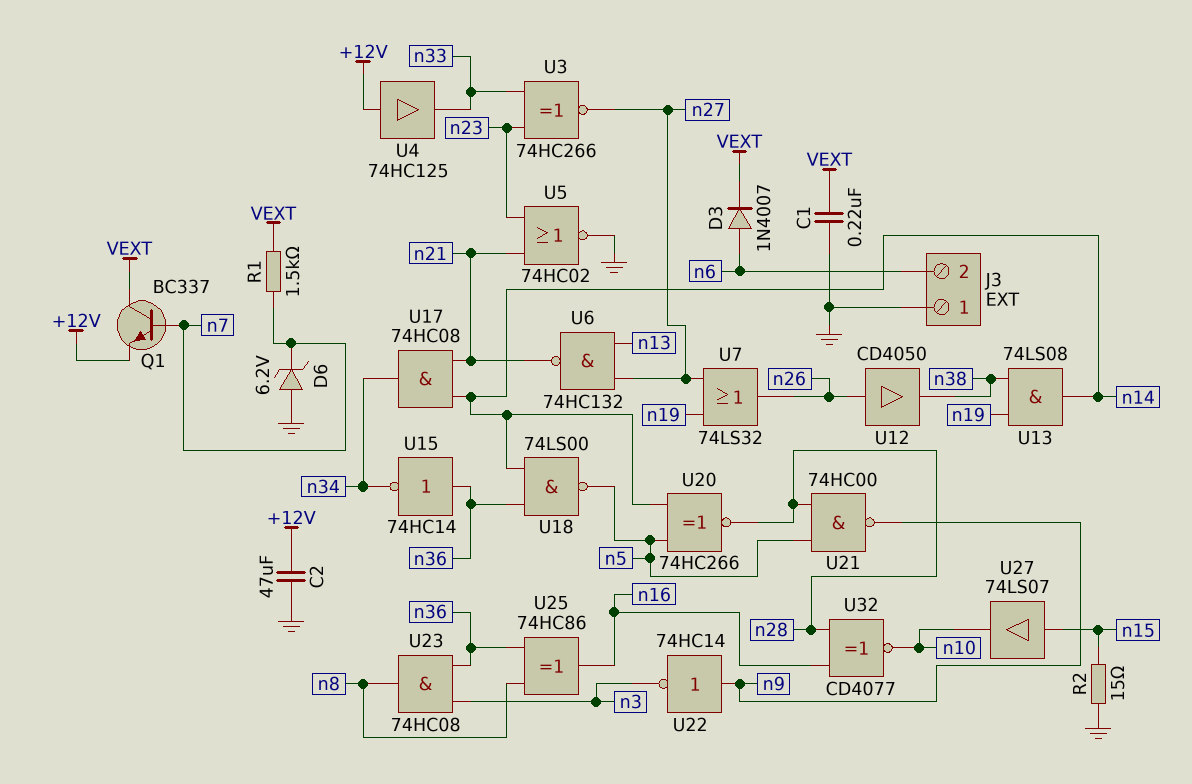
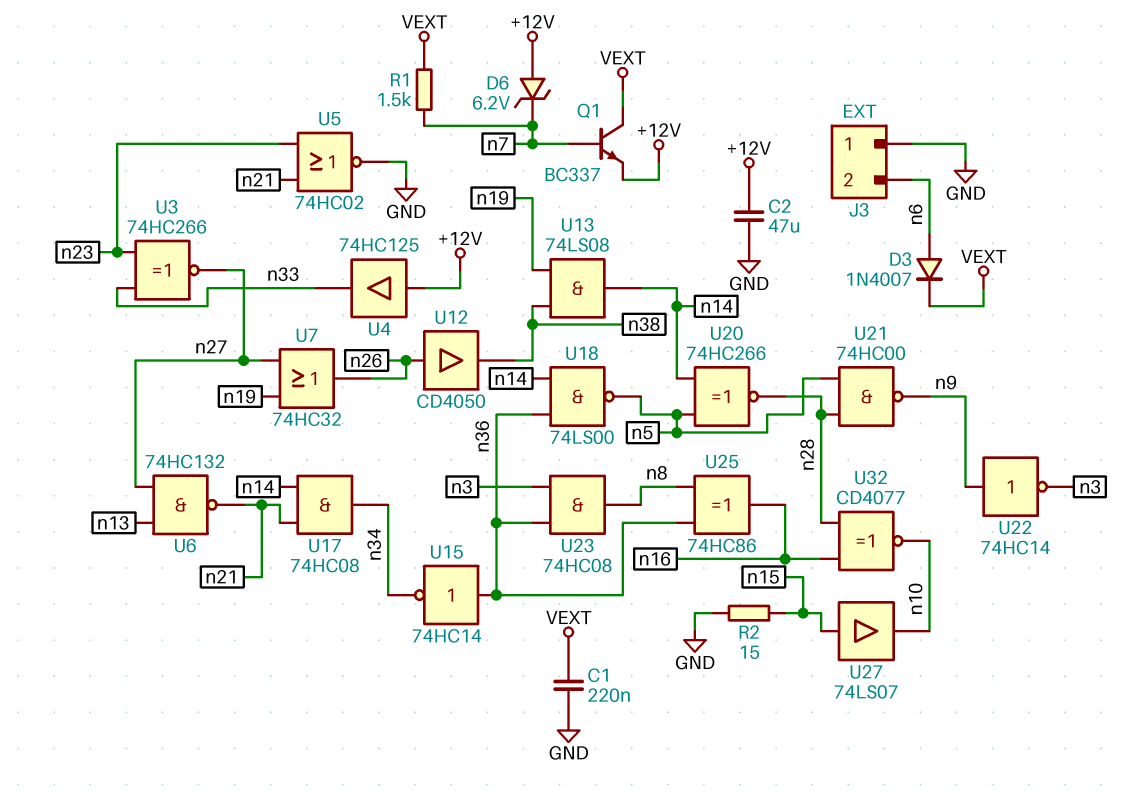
D6: zener 6.2V (A GND, K n7) -> zener 6.2V (A +12V, K n7)
U7: OR 74LS32 (in n19, in n27, out n26) -> OR 74HC32 (in n19, in n27, out n26)

